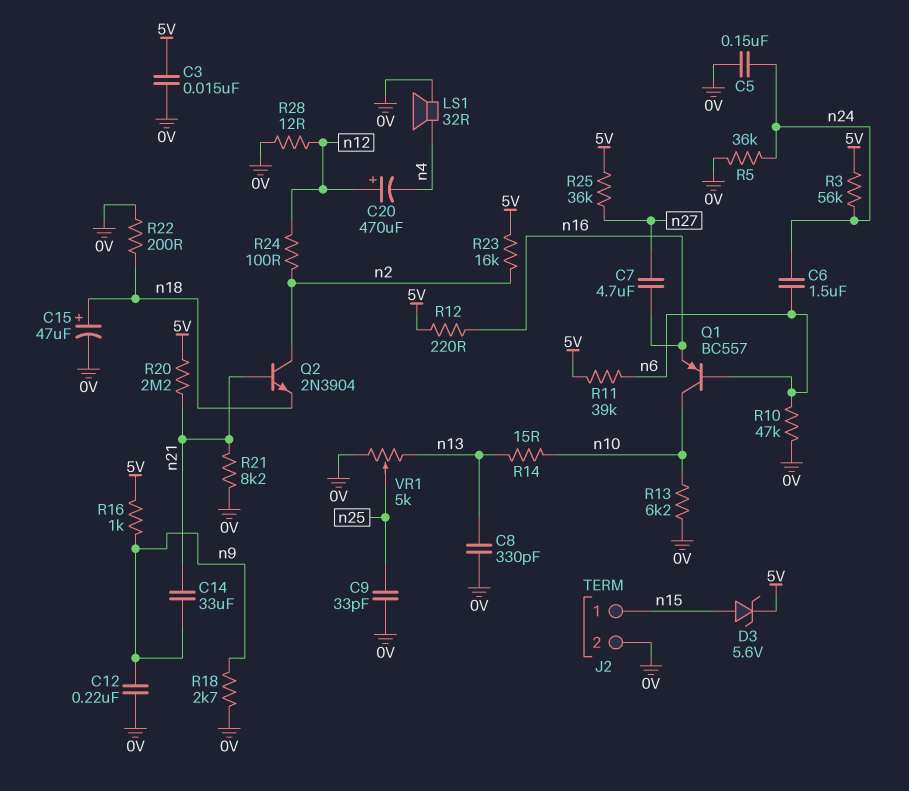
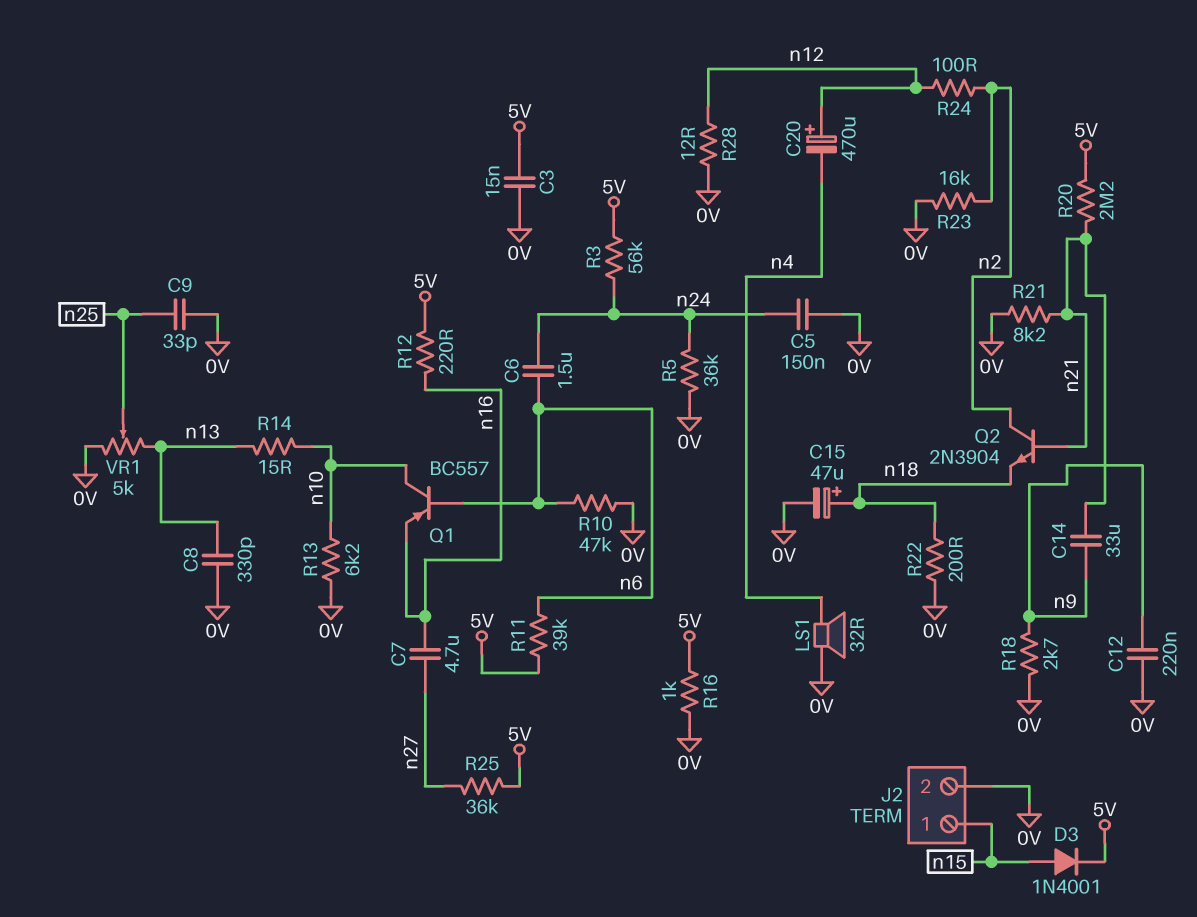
D3: zener 5.6V (A n15, K 5V) -> diode 1N4001 (A n15, K 5V)
R16: 1k (5V, n9) -> 1k (0V, 5V)
R23: 16k (5V, n2) -> 16k (0V, n2)

